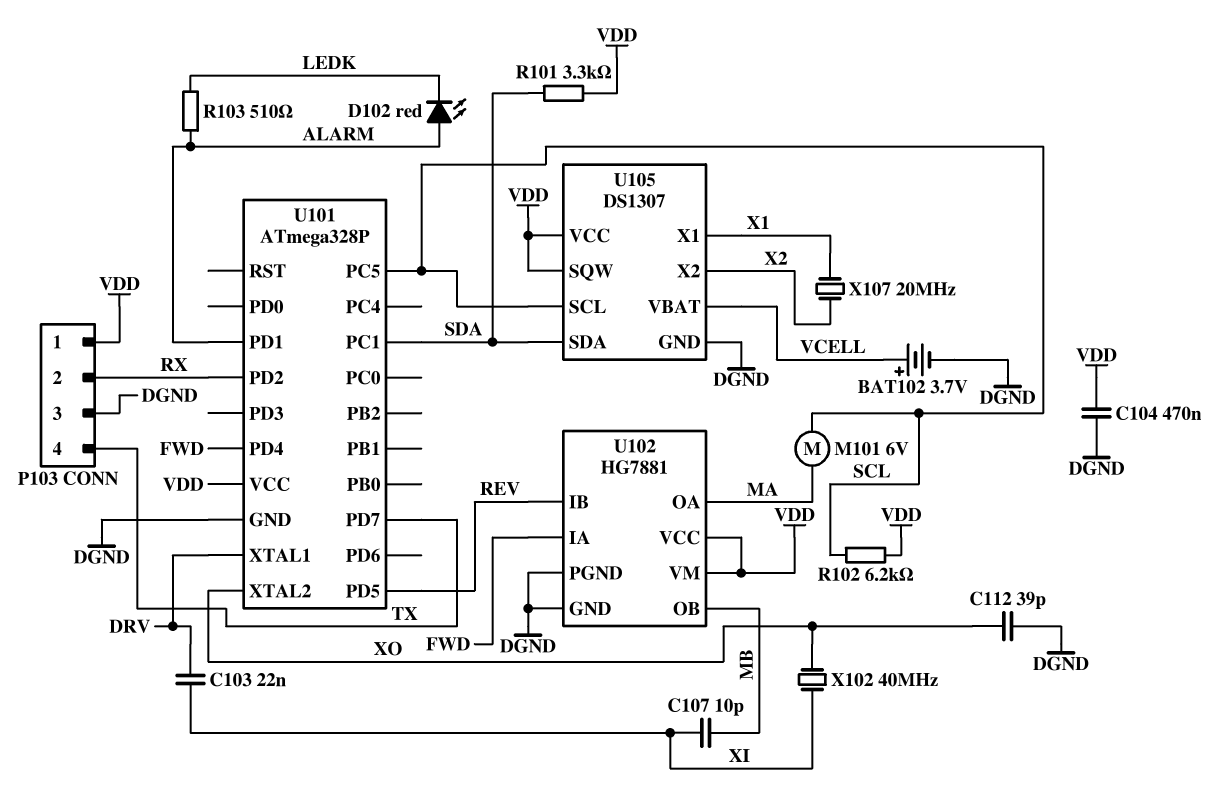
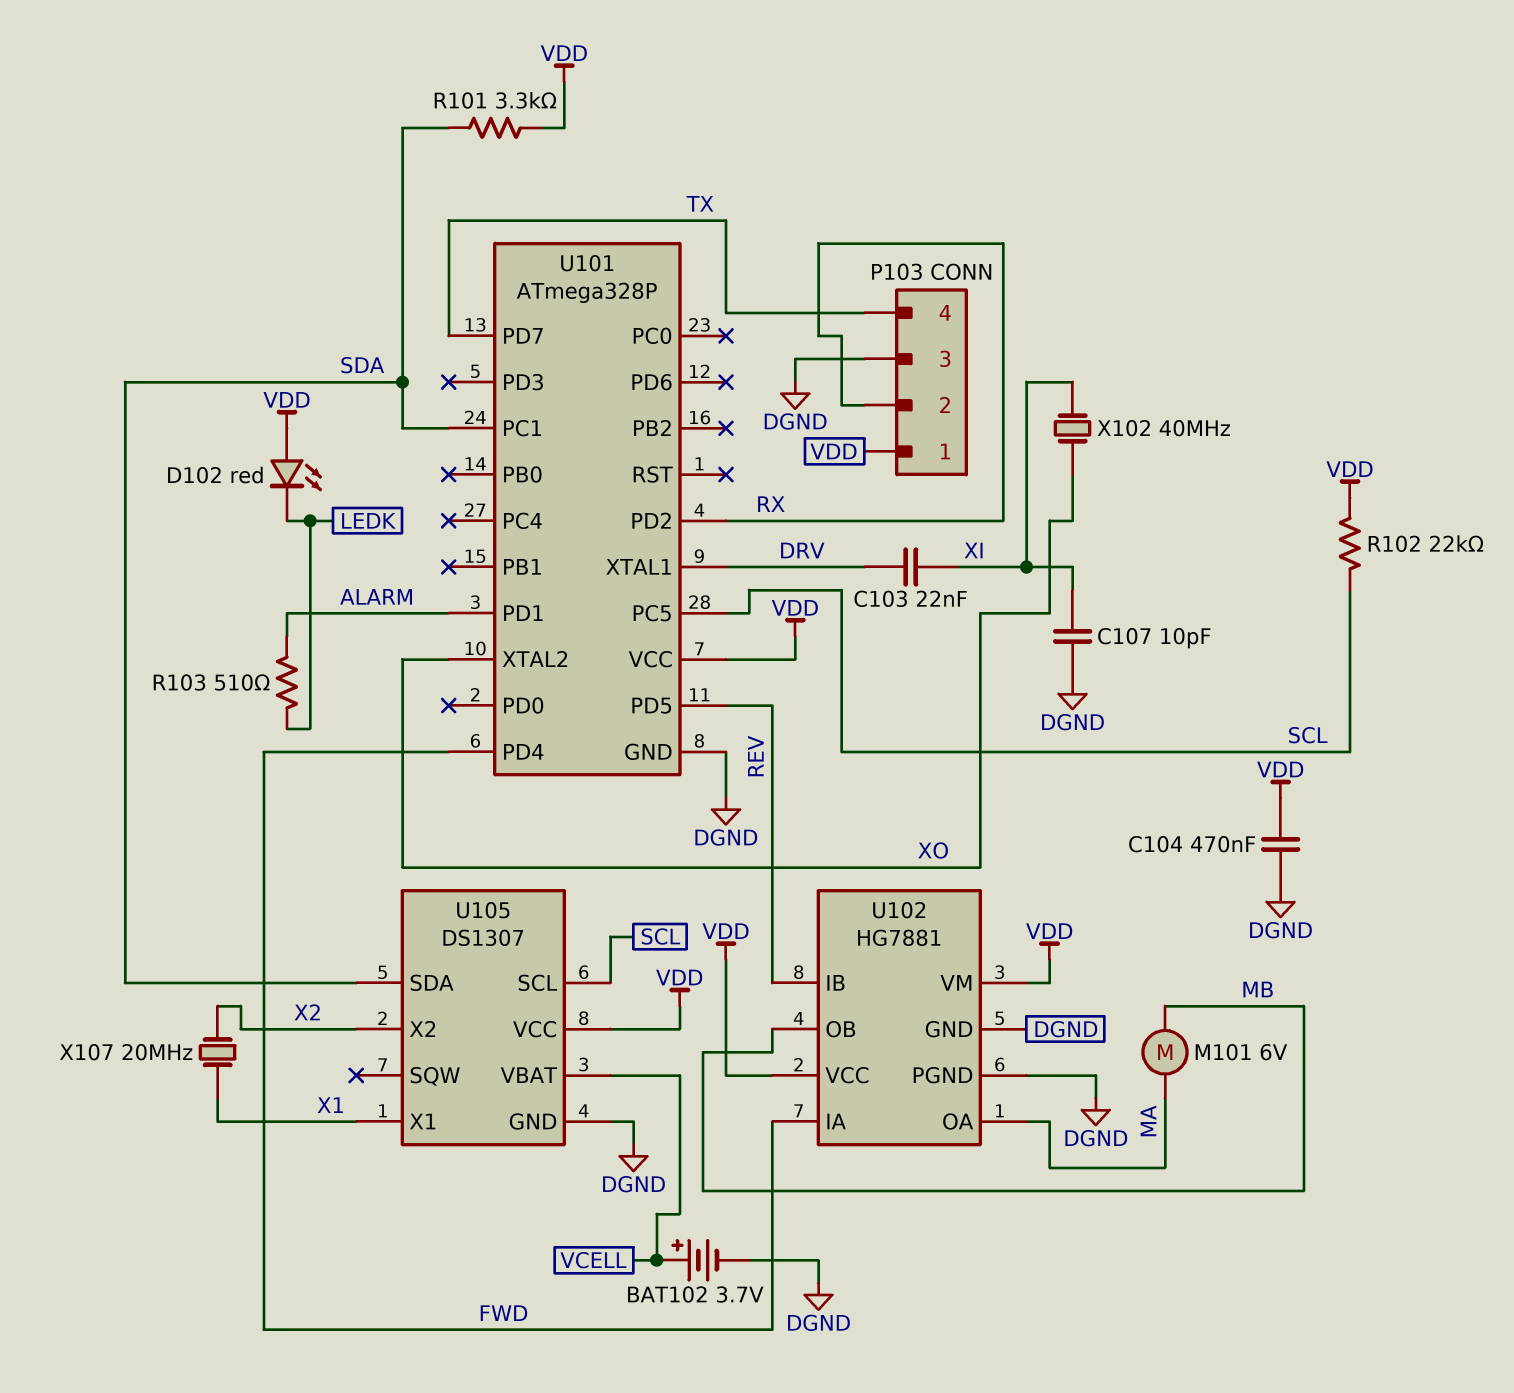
C107: 10pF (MB, XI) -> 10pF (DGND, XI)
C112: 39pF (DGND, XO) -> none
D102: LED red (A ALARM, K LEDK) -> LED red (A VDD, K LEDK)
M101: motor 6V (MA, SCL) -> motor 6V (MA, MB)
R102: 6.2k (SCL, VDD) -> 22k (SCL, VDD)
U105 pin SQW: VDD -> none

